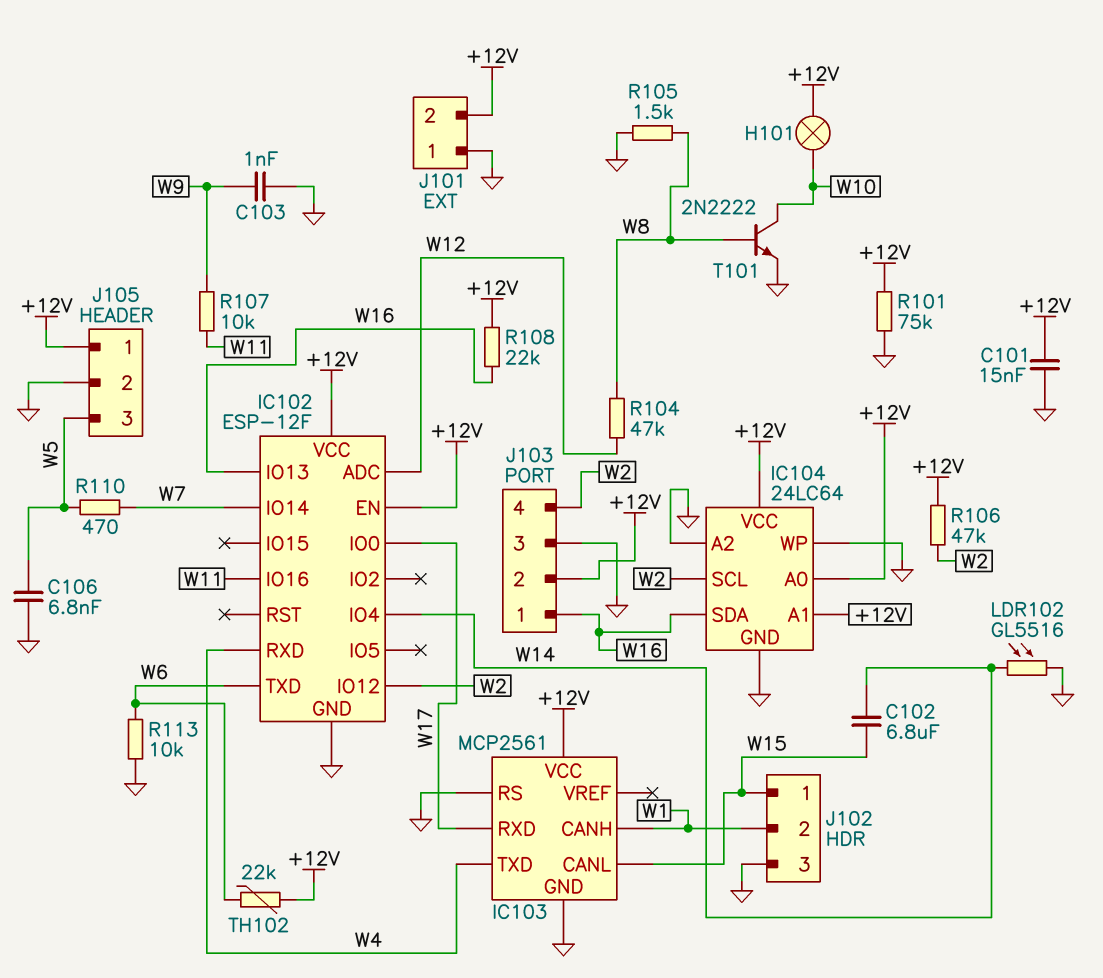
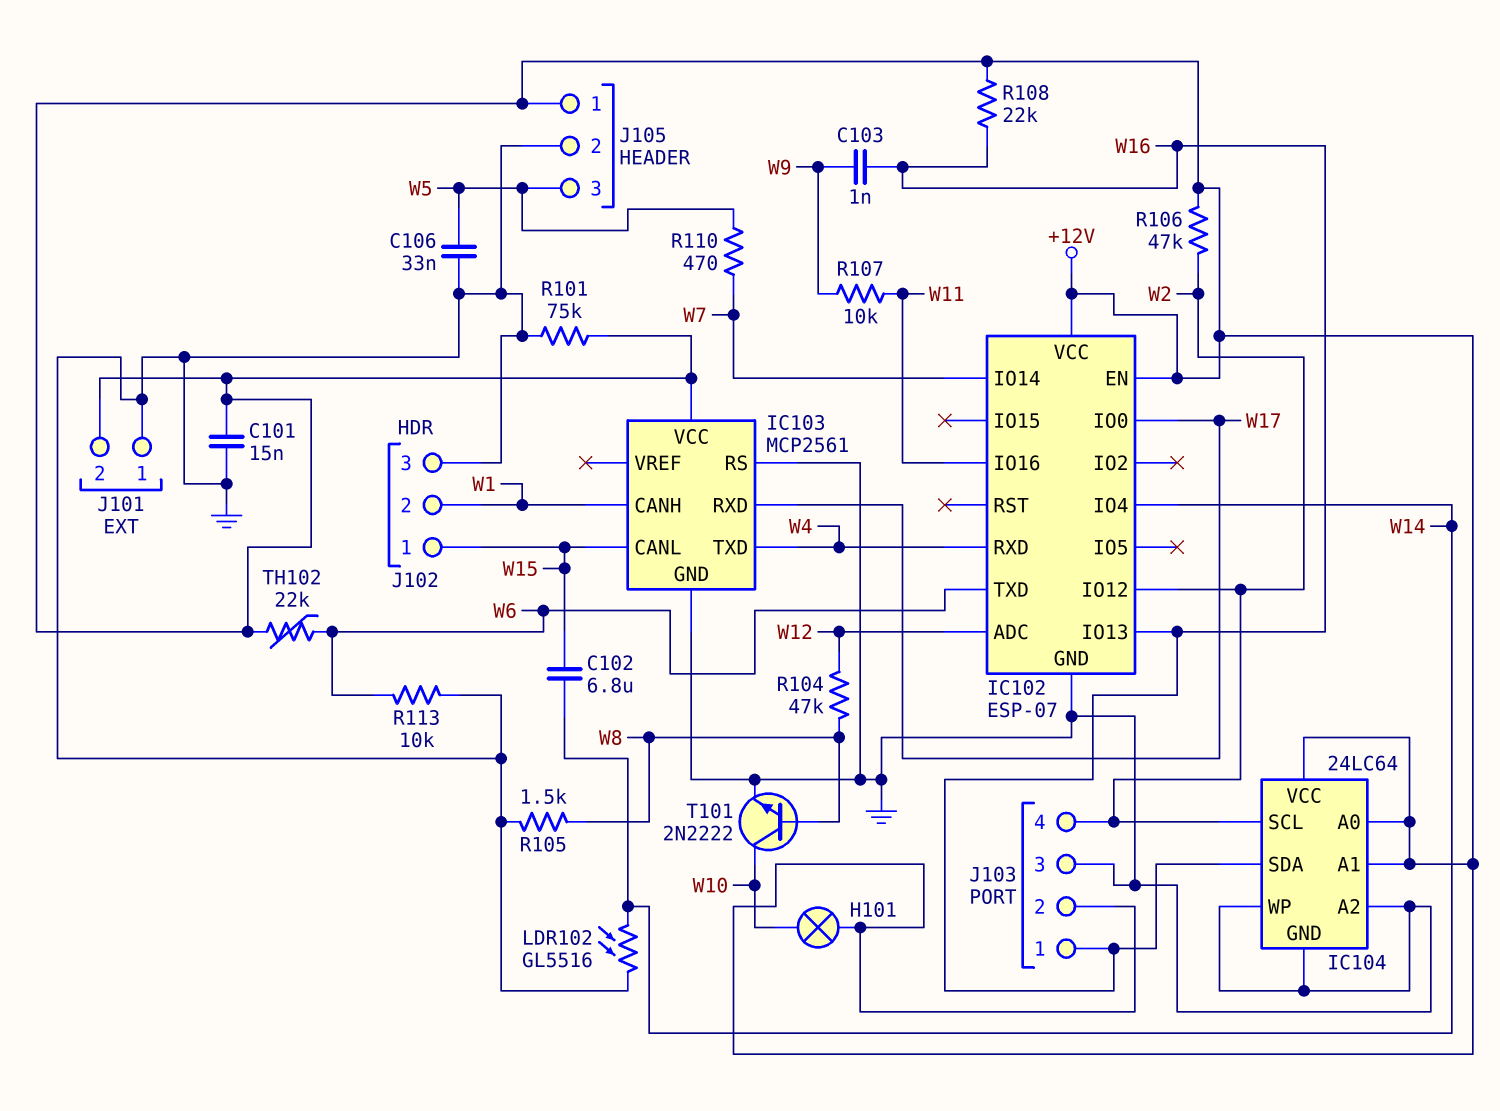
C103: 1nF (GND, W9) -> 1nF (W9, W16)
C106: 6.8nF (GND, W5) -> 33nF (GND, W5)
IC102: ESP-12F -> ESP-07

